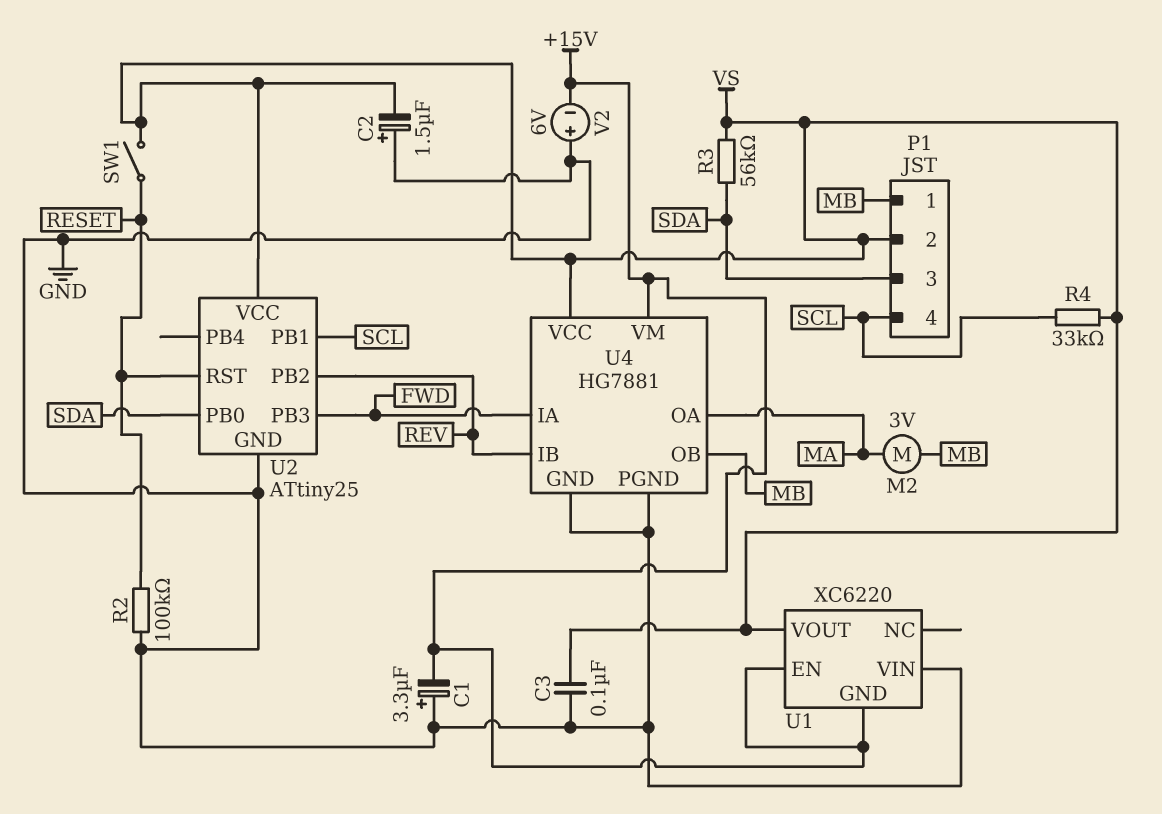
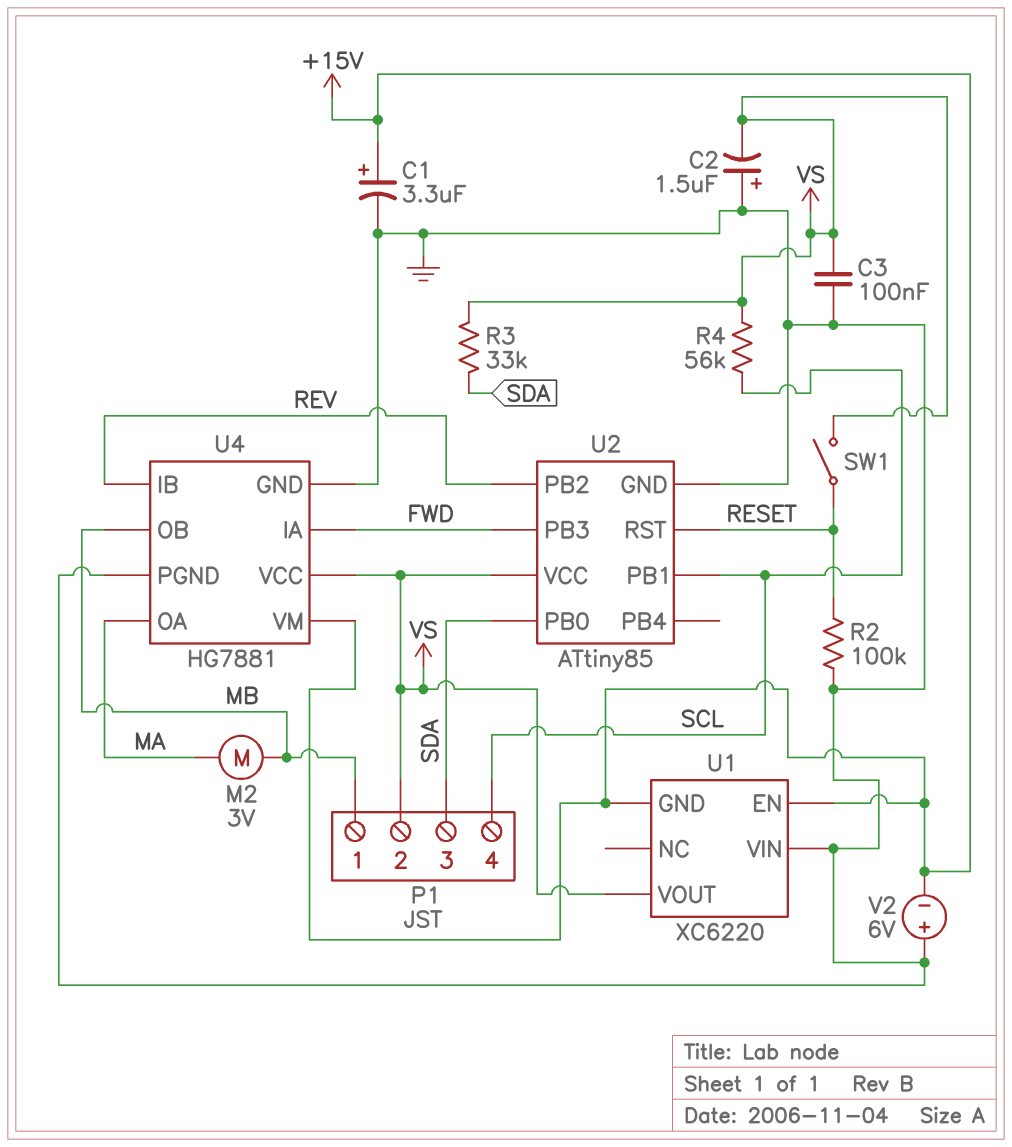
C1: 3.3uF (plus GND, minus +15V) -> 3.3uF (plus +15V, minus GND)
R3: 56k (SDA, VS) -> 33k (SDA, VS)
R4: 33k (SCL, VS) -> 56k (SCL, VS)
U2: ATtiny25 -> ATtiny85

